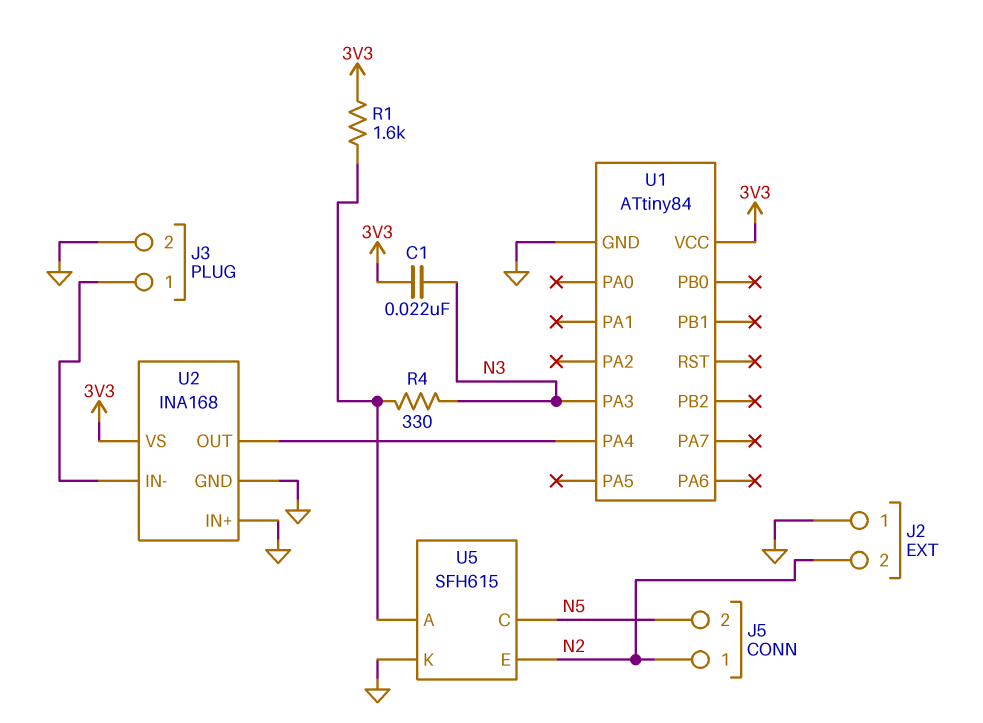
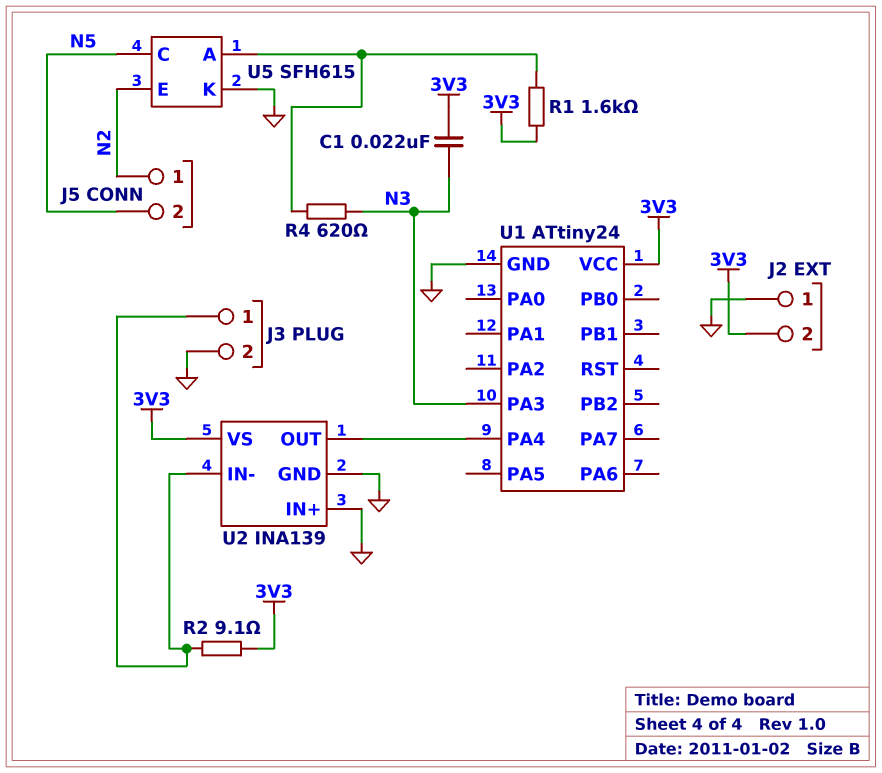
J2 pin 2: N2 -> 3V3
R2: none -> 9.1 (3V3, J3/1)
R4: 330 (N3, U5/A) -> 620 (N3, U5/A)
U1: ATtiny84 -> ATtiny24
U2: INA168 -> INA139

